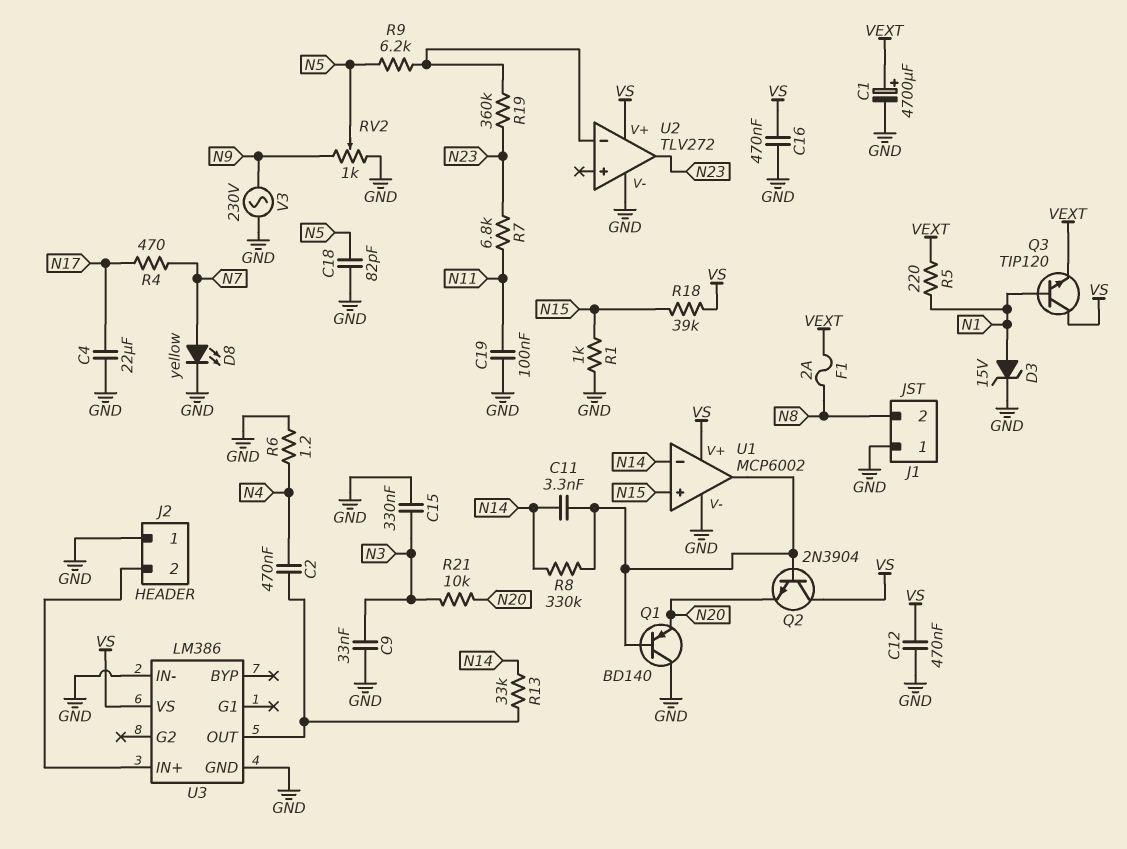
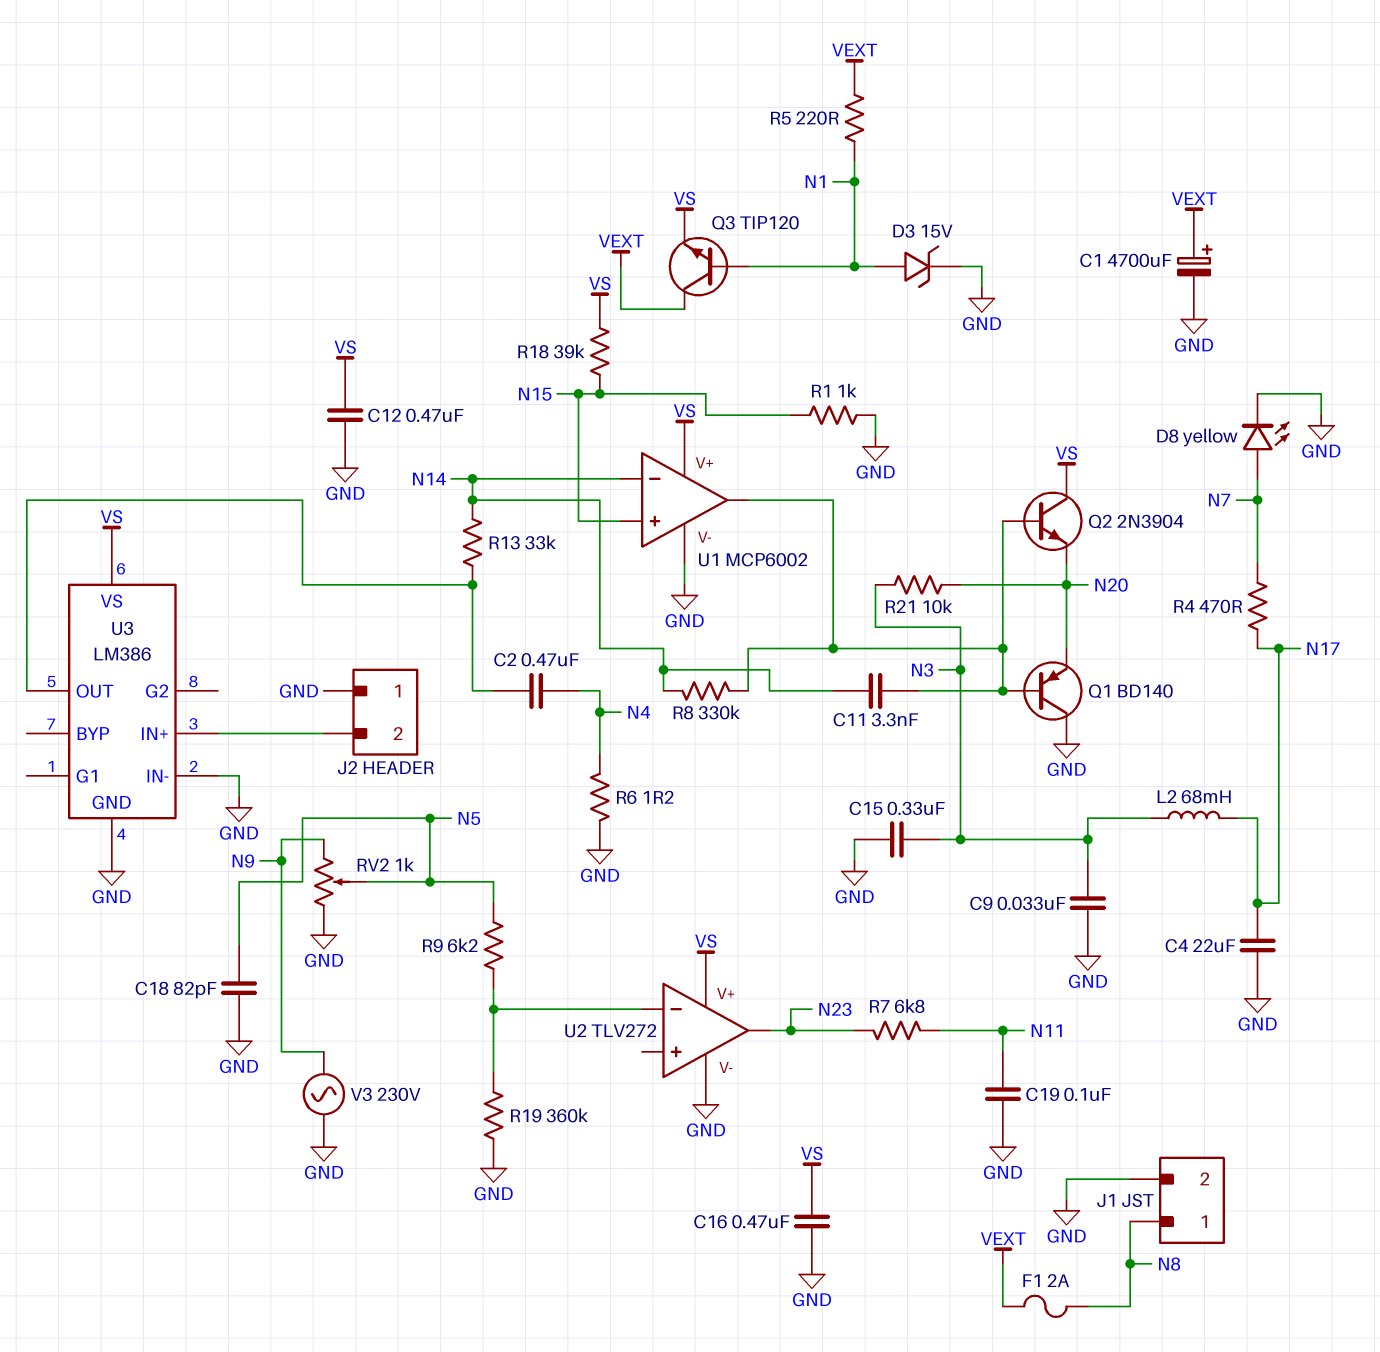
J1 pin 1: GND -> N8
J1 pin 2: N8 -> GND
L2: none -> 68mH (N3, N17)
Q3: NPN TIP120 (B N1, C VS, E VEXT) -> NPN TIP120 (B N1, C VEXT, E VS)
R19: 360k (N23, U2/in-) -> 360k (GND, U2/in-)

